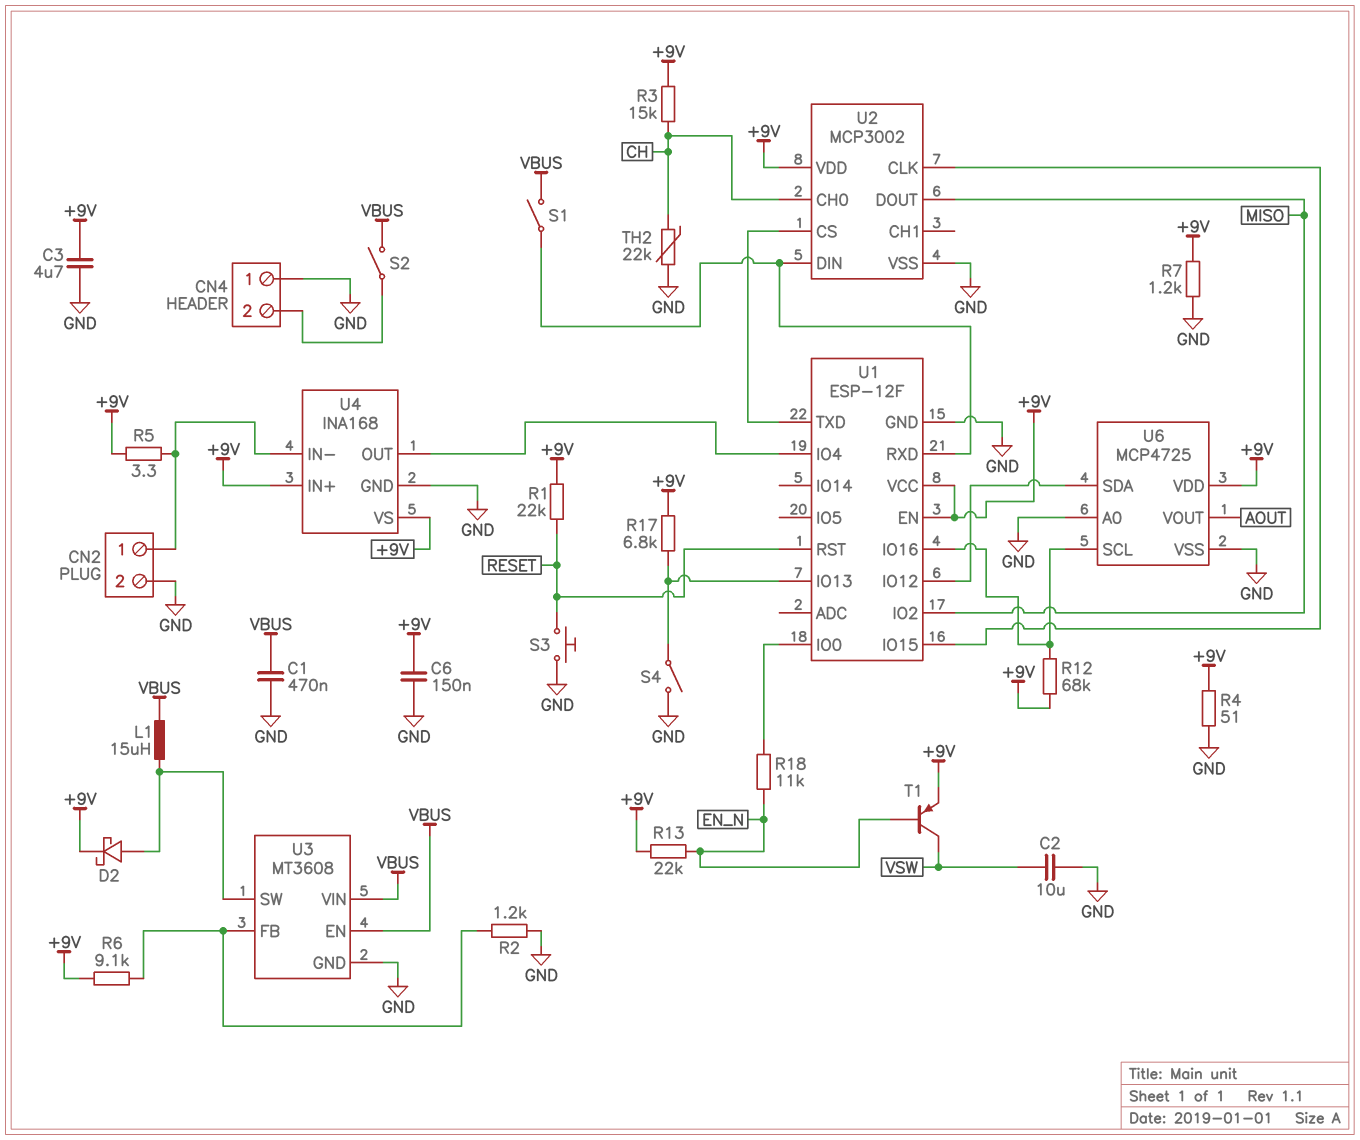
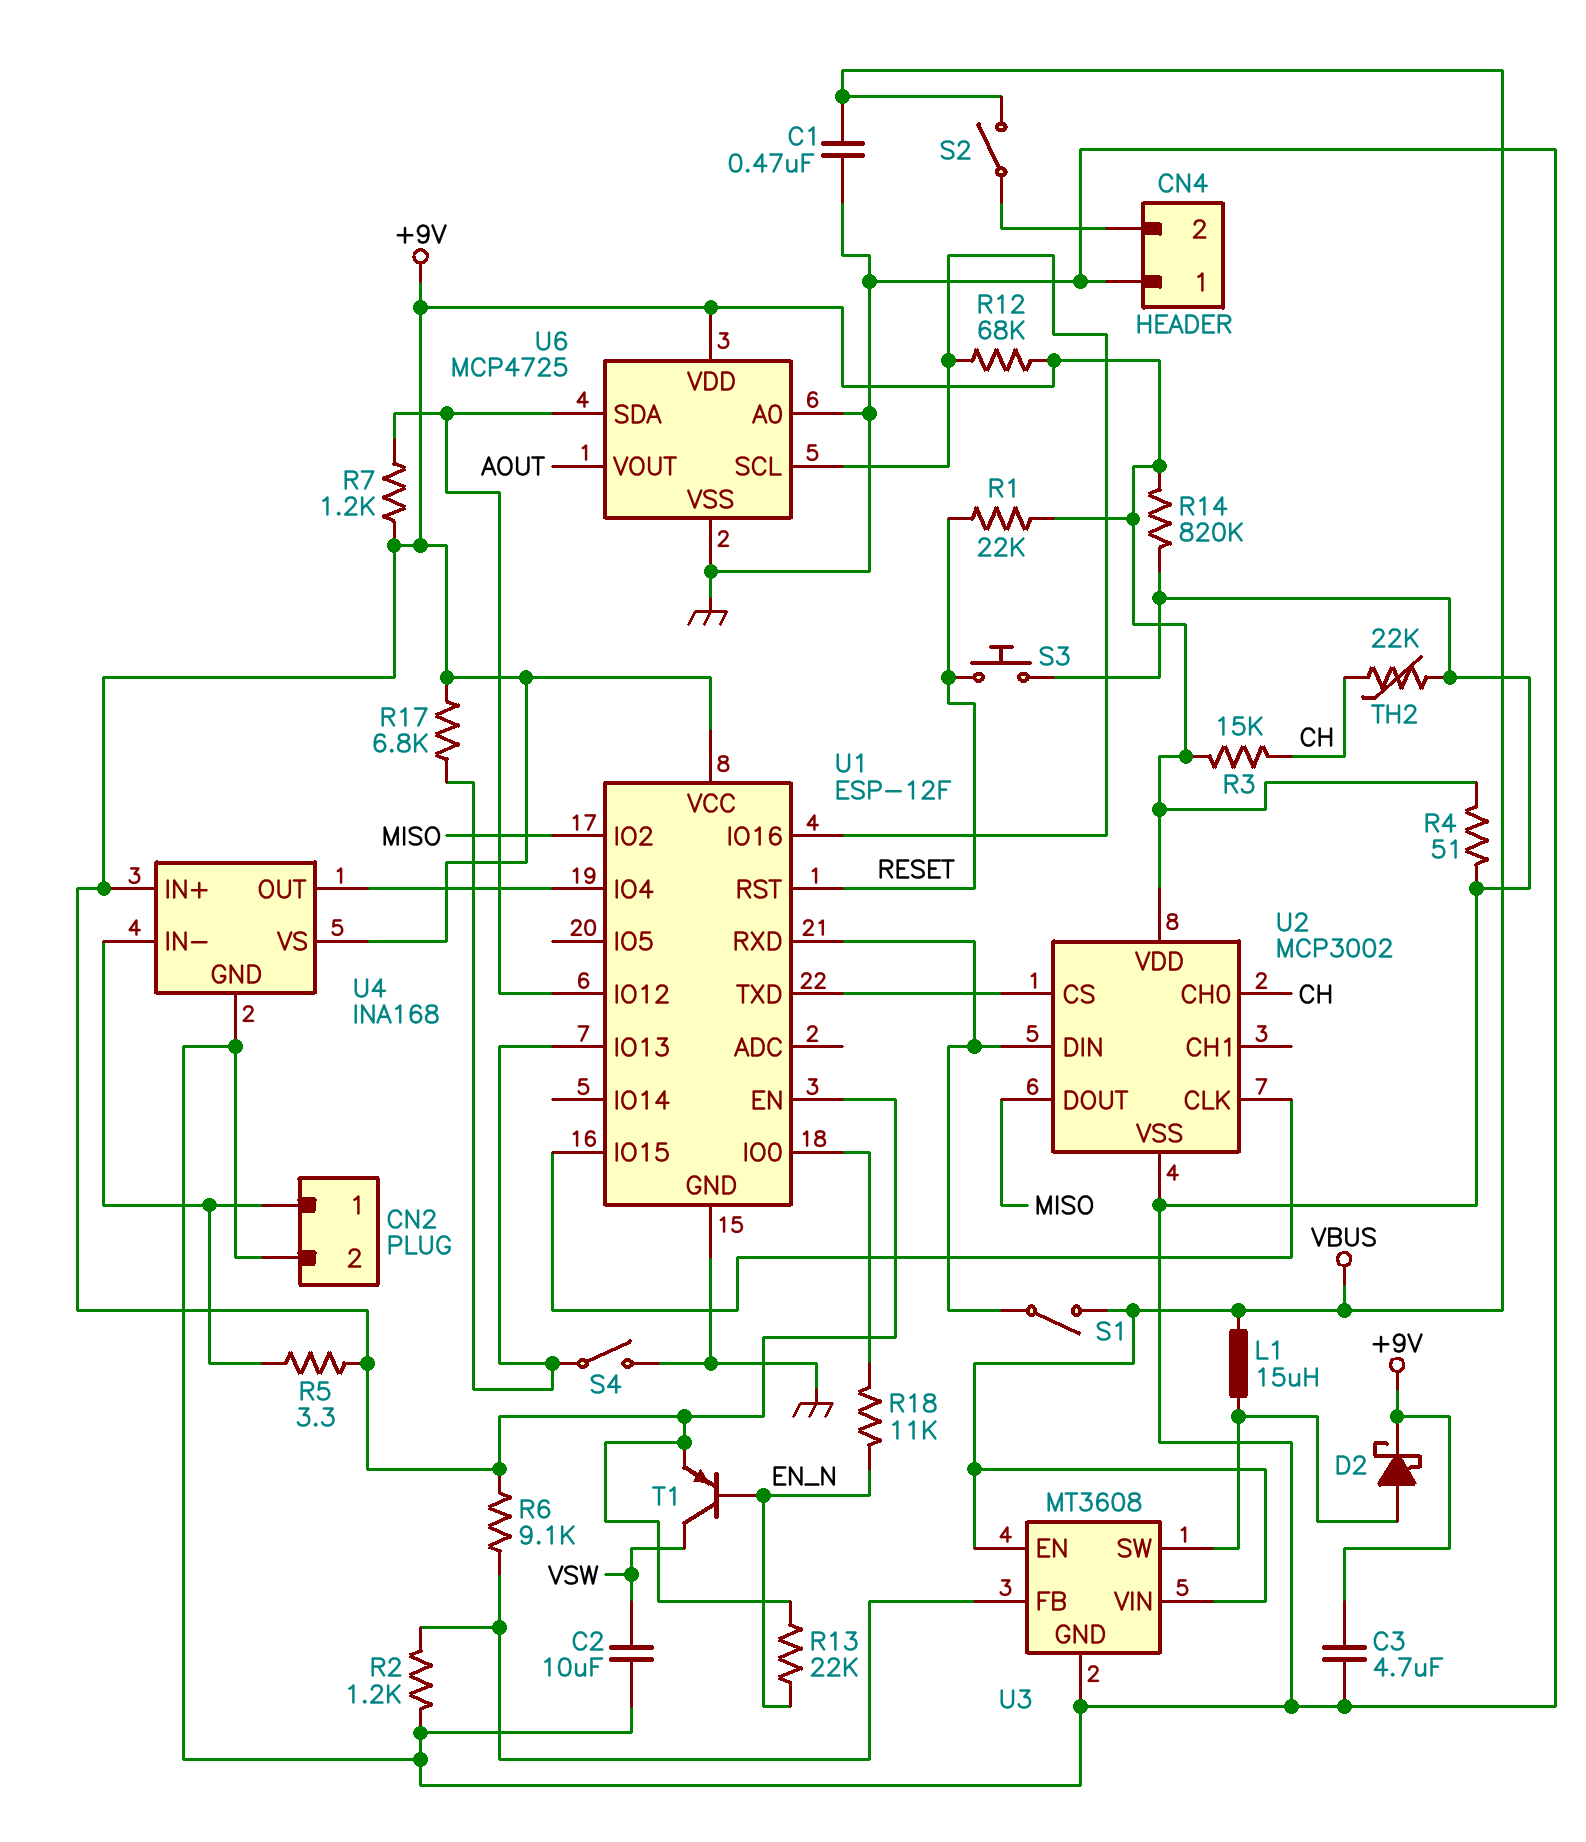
C6: 150nF (+9V, GND) -> none
R7: 1.2k (+9V, GND) -> 1.2k (+9V, U1/IO12)
R14: none -> 820k (+9V, GND)

